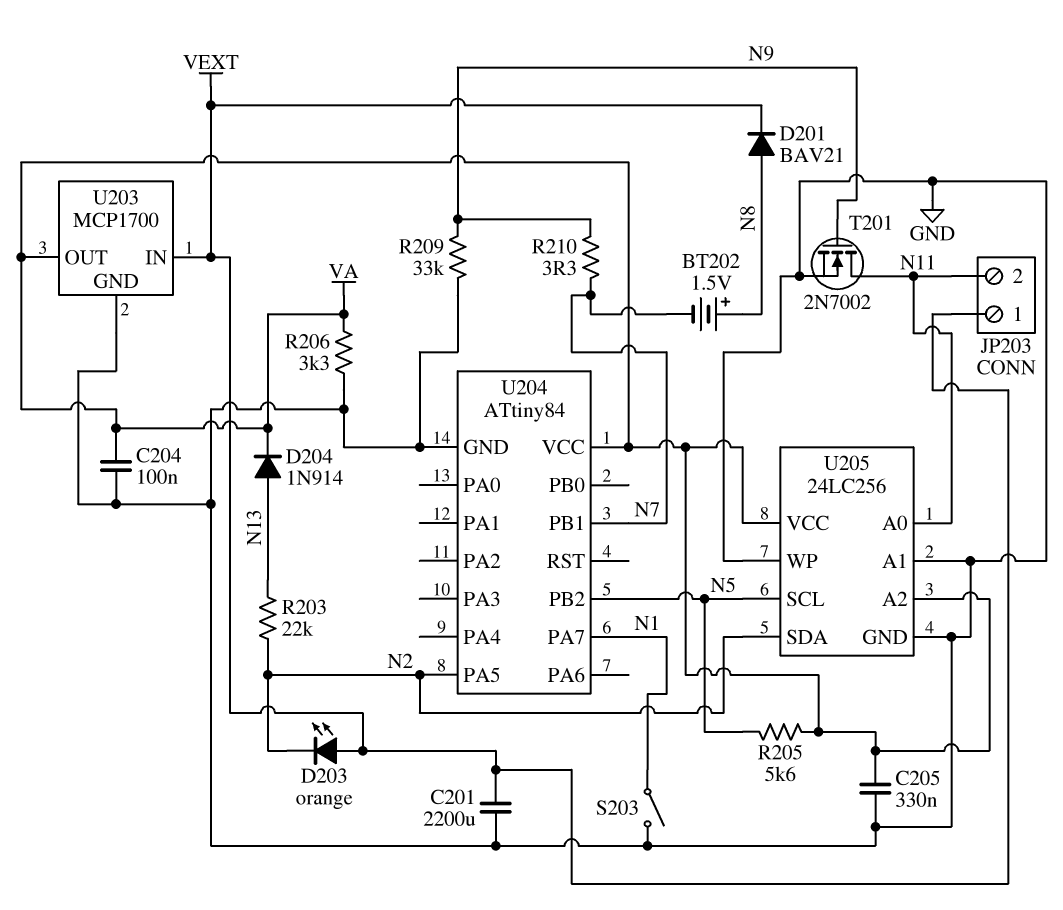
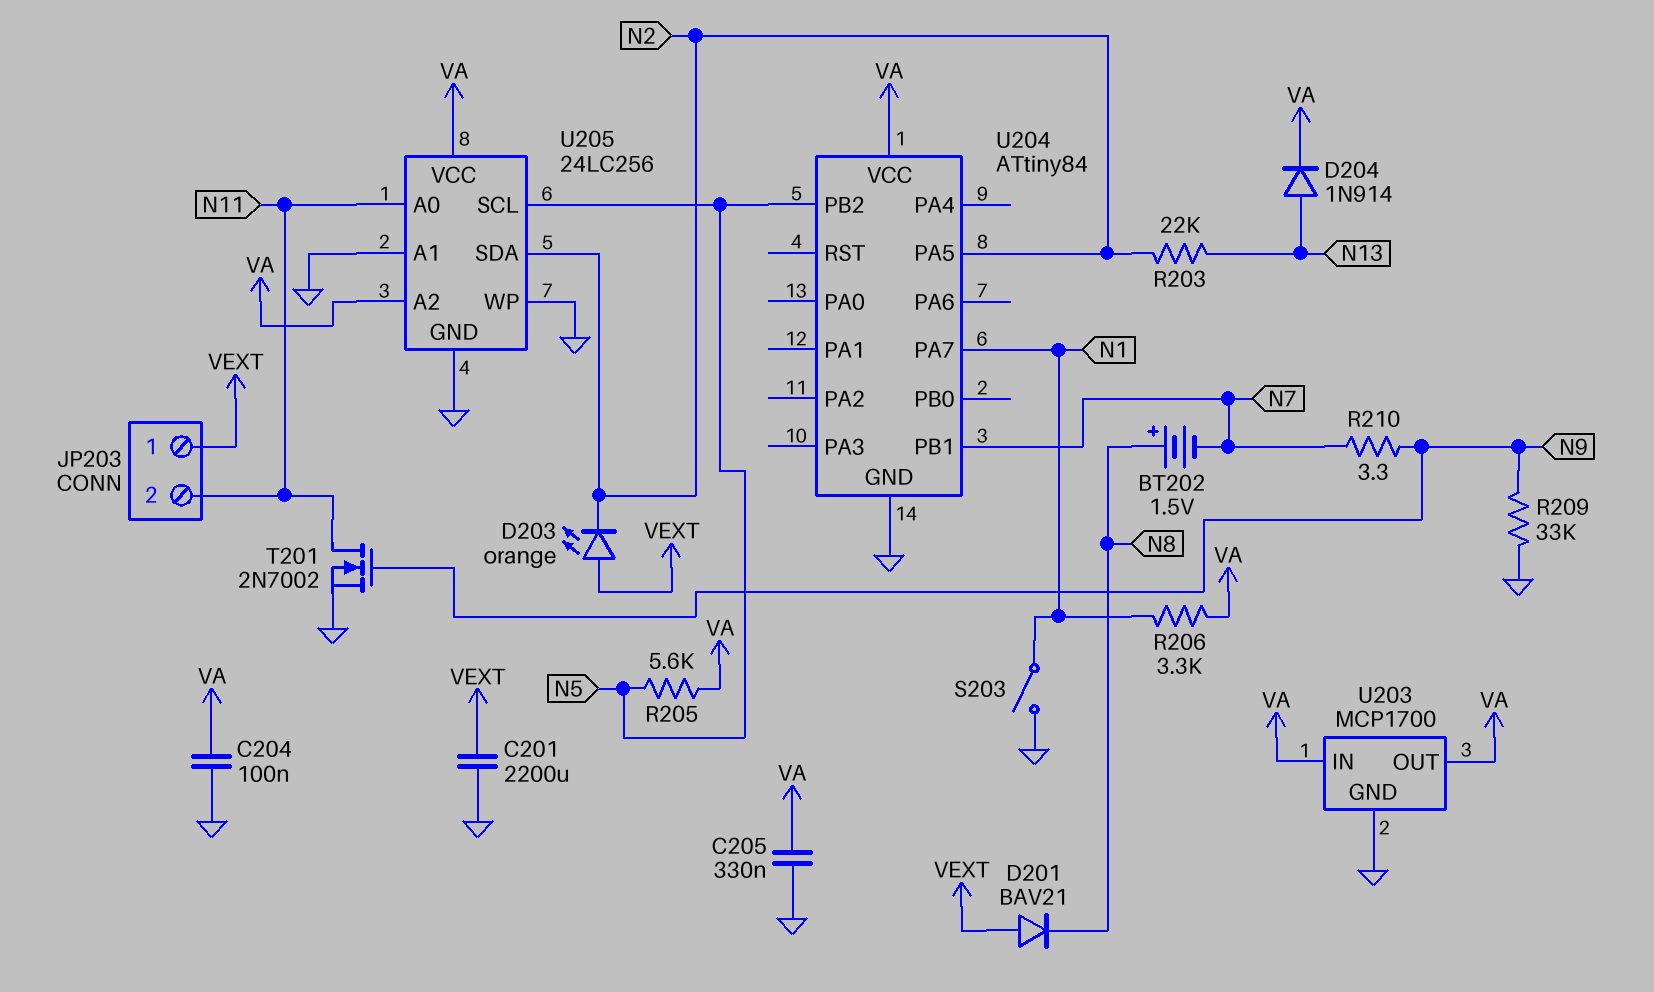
D201: diode BAV21 (A N8, K VEXT) -> diode BAV21 (A VEXT, K N8)
R206: 3.3k (GND, VA) -> 3.3k (N1, VA)
U203 pin IN: VEXT -> VA

